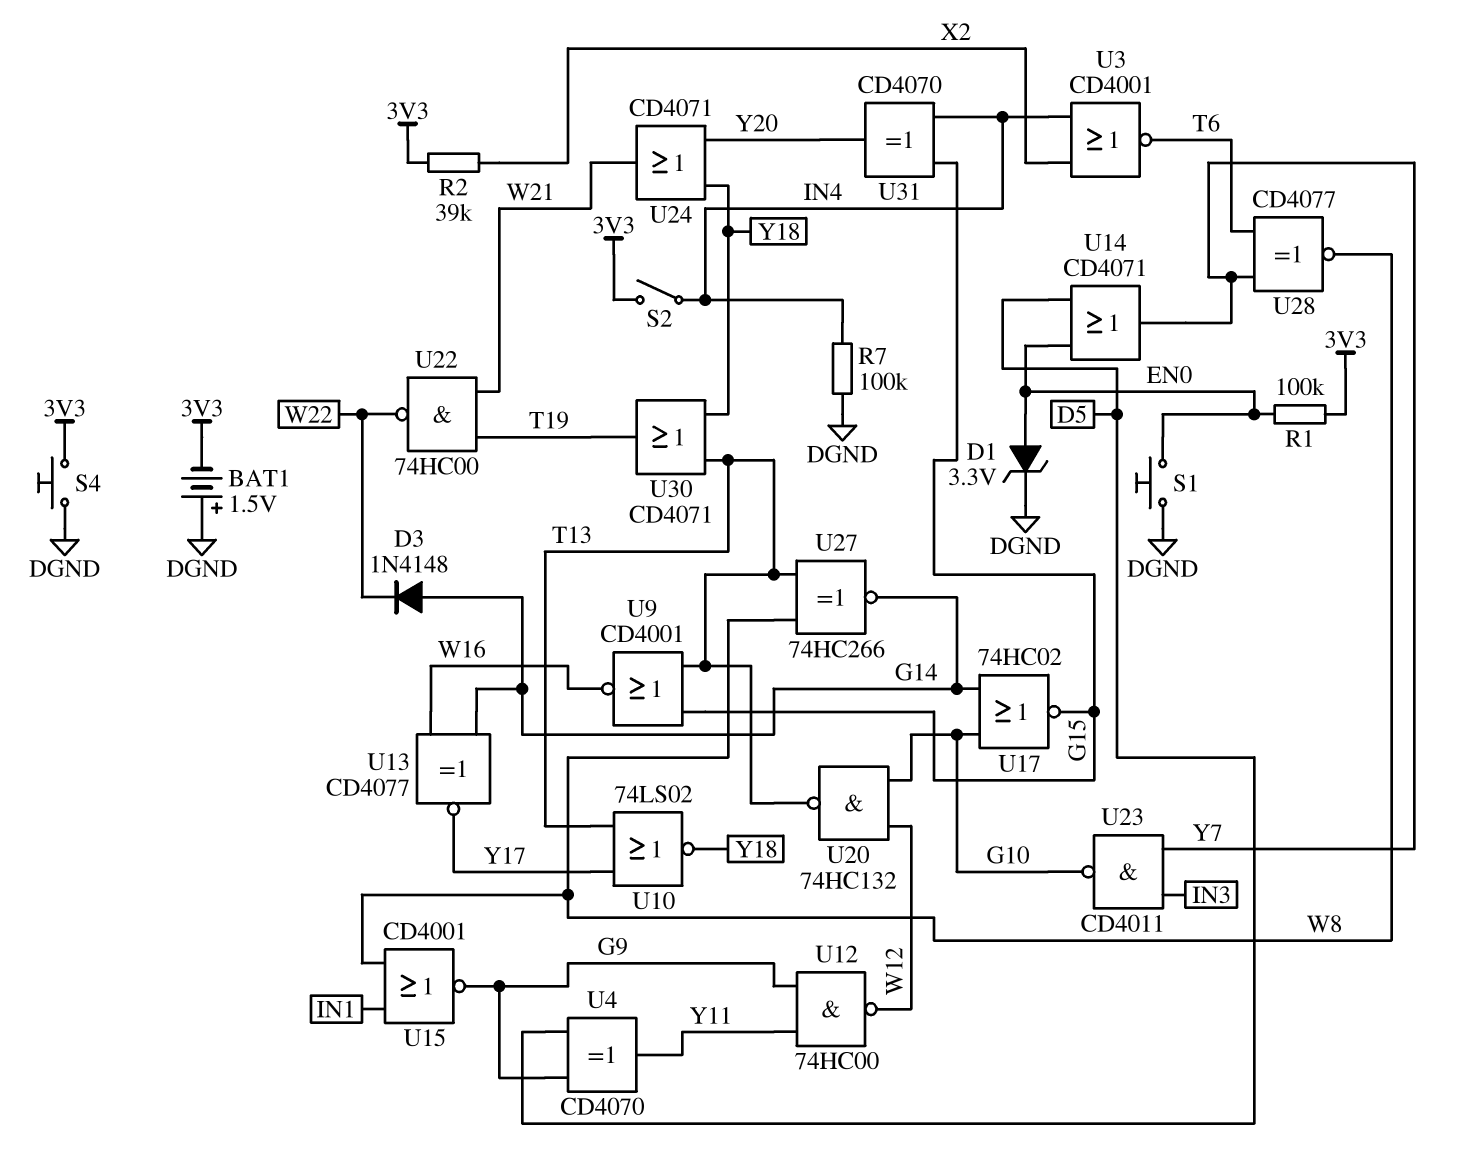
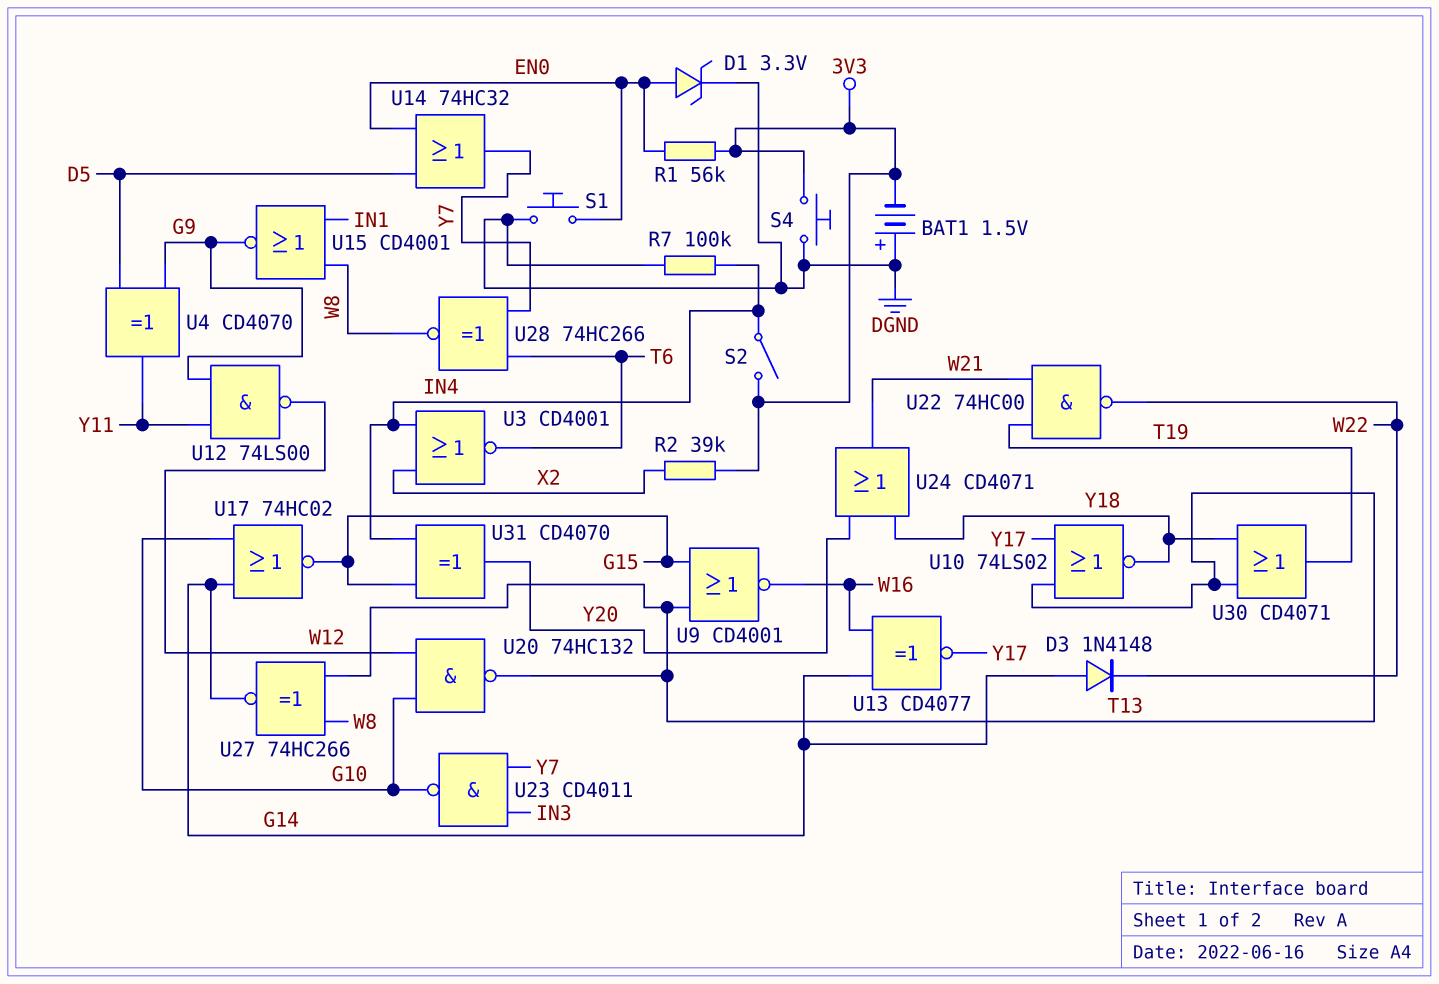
R1: 100k (3V3, EN0) -> 56k (3V3, EN0)
U12: NAND 74HC00 (in G9, in Y11, out W12) -> NAND 74LS00 (in G9, in Y11, out W12)
U14: OR CD4071 (in D5, in EN0, out Y7) -> OR 74HC32 (in D5, in EN0, out Y7)
U28: XNOR CD4077 (in T6, in Y7, out W8) -> XNOR 74HC266 (in T6, in Y7, out W8)

